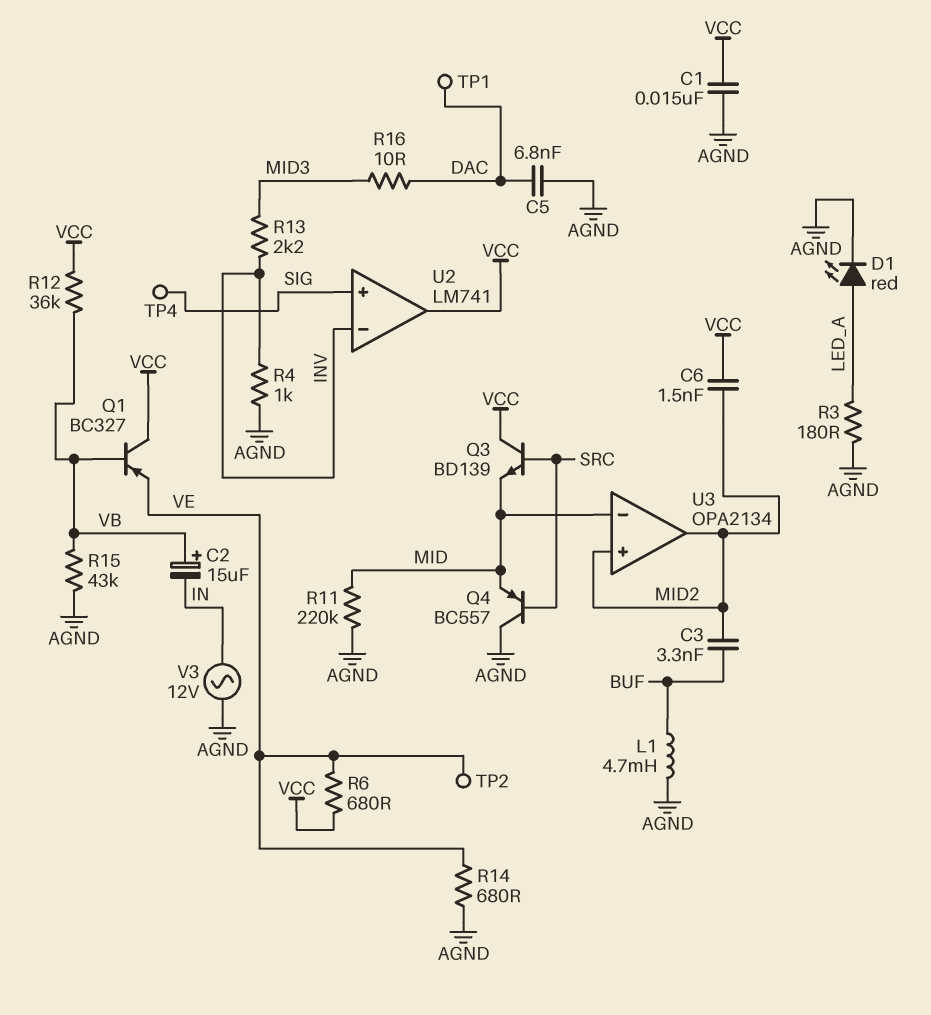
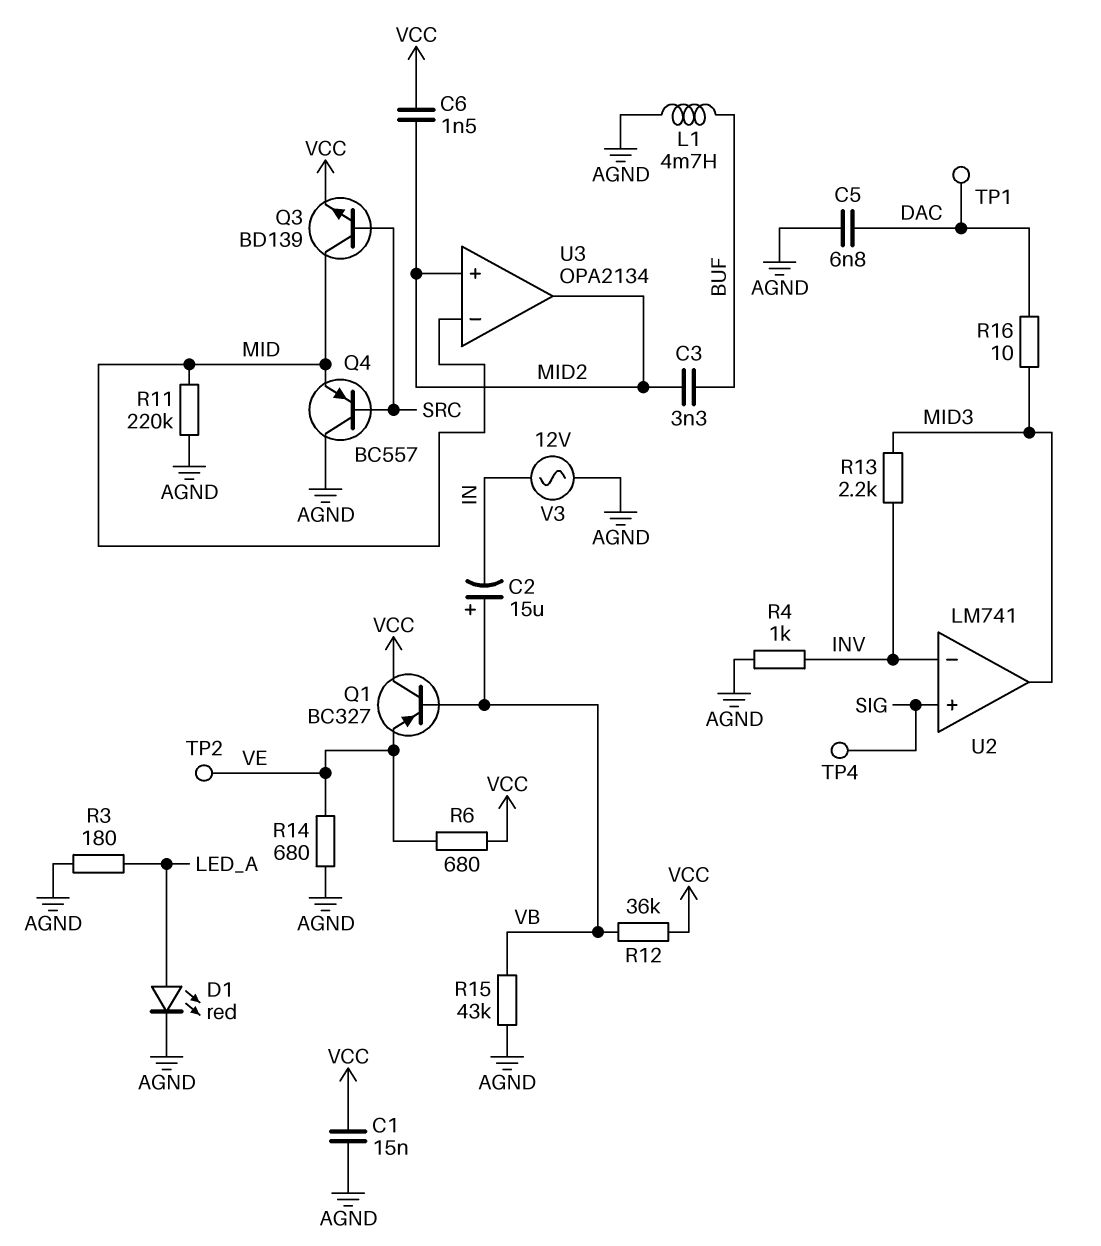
Q3: NPN BD139 (B SRC, C VCC, E MID) -> NPN BD139 (B SRC, C MID, E VCC)
U2 pin out: VCC -> MID3

